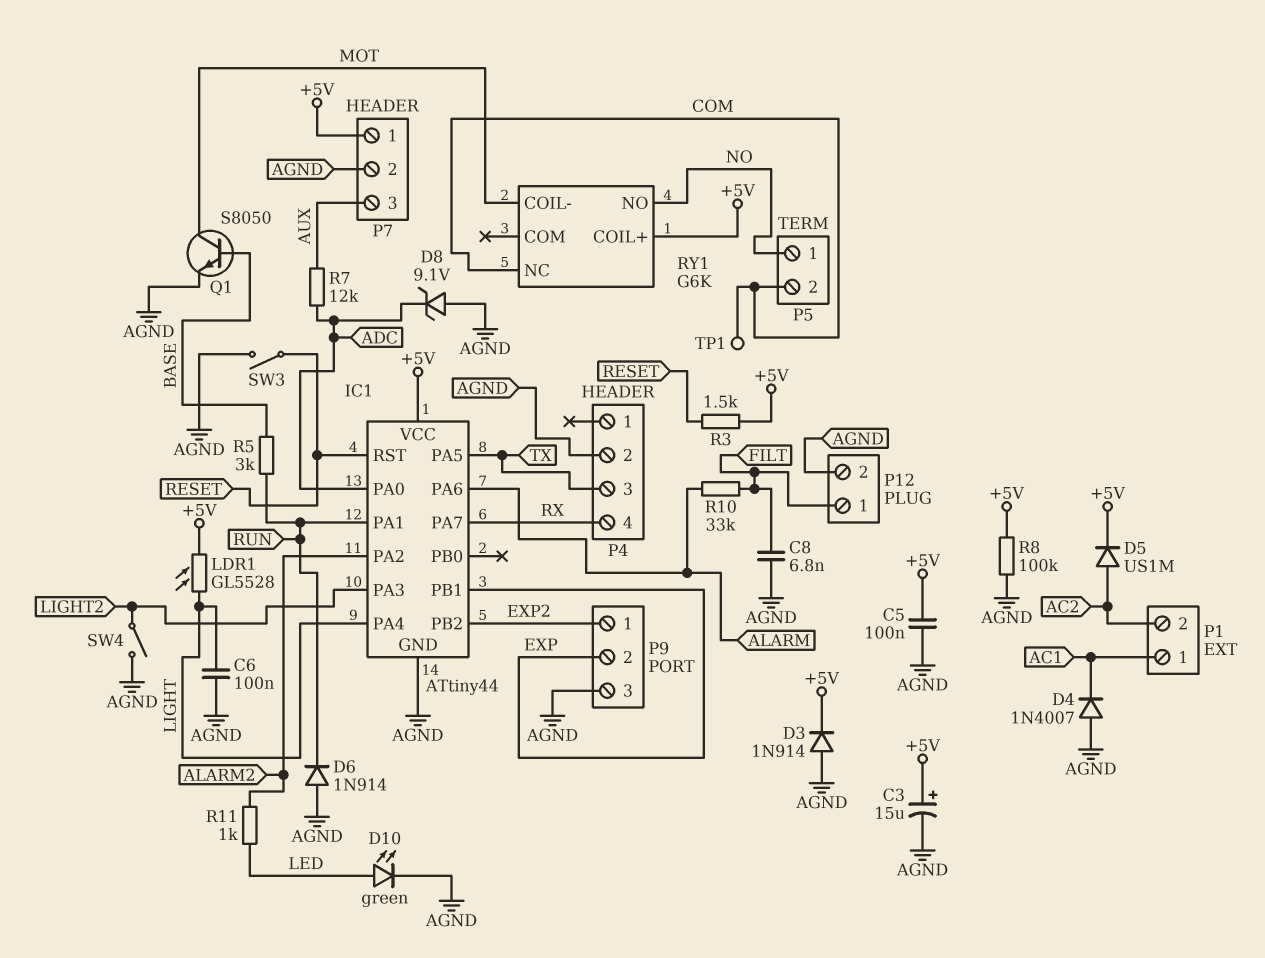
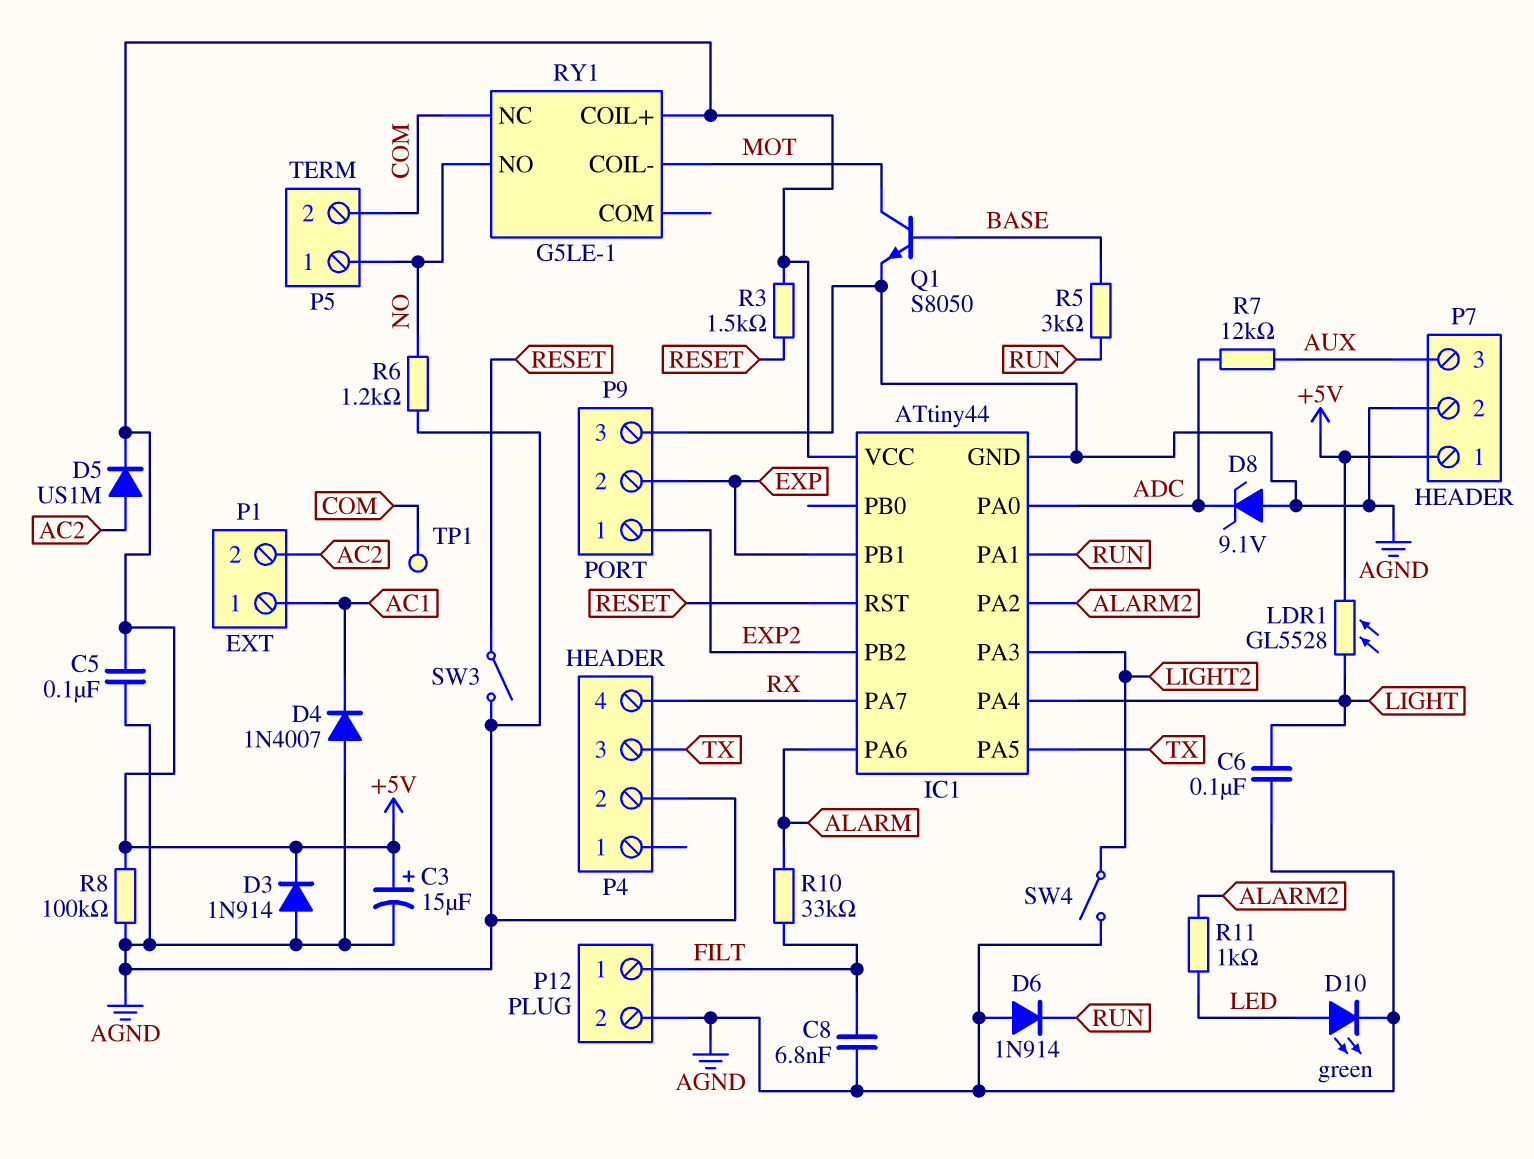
R6: none -> 1.2k (AGND, NO)
RY1: G6K -> G5LE-1

